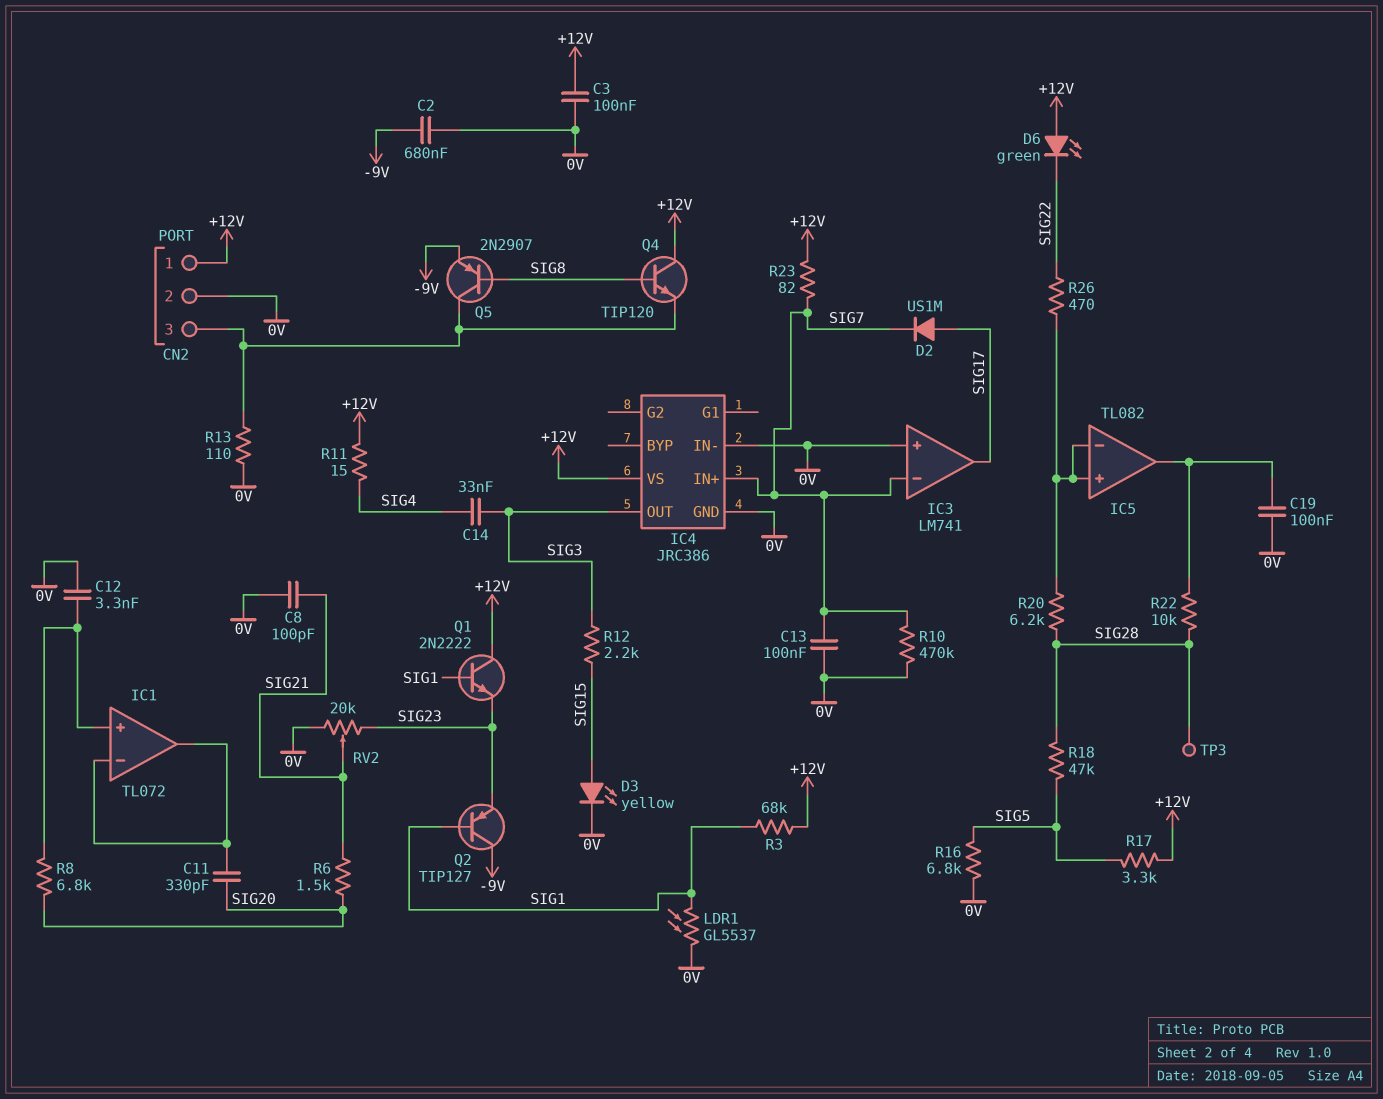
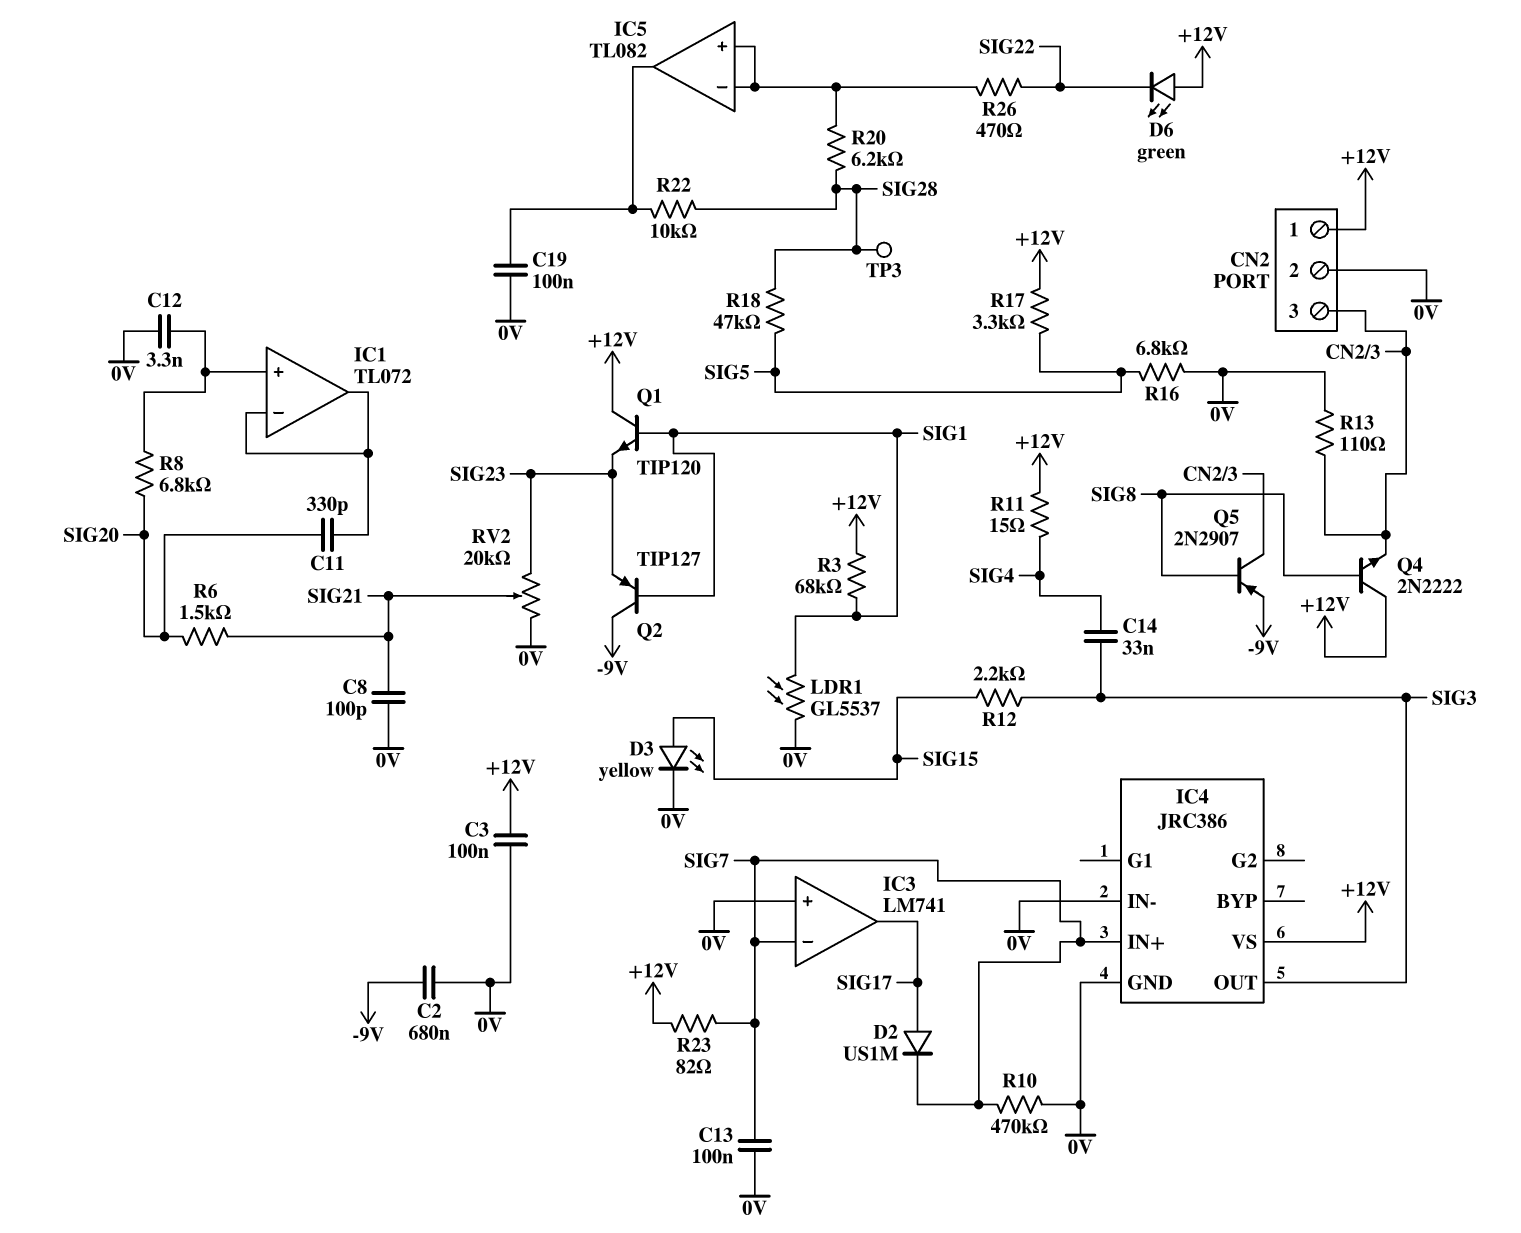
Q1: NPN 2N2222 (B SIG1, C +12V, E SIG23) -> NPN TIP120 (B SIG1, C +12V, E SIG23)
Q4: NPN TIP120 (B SIG8, C +12V, E CN2/3) -> NPN 2N2222 (B SIG8, C +12V, E CN2/3)

